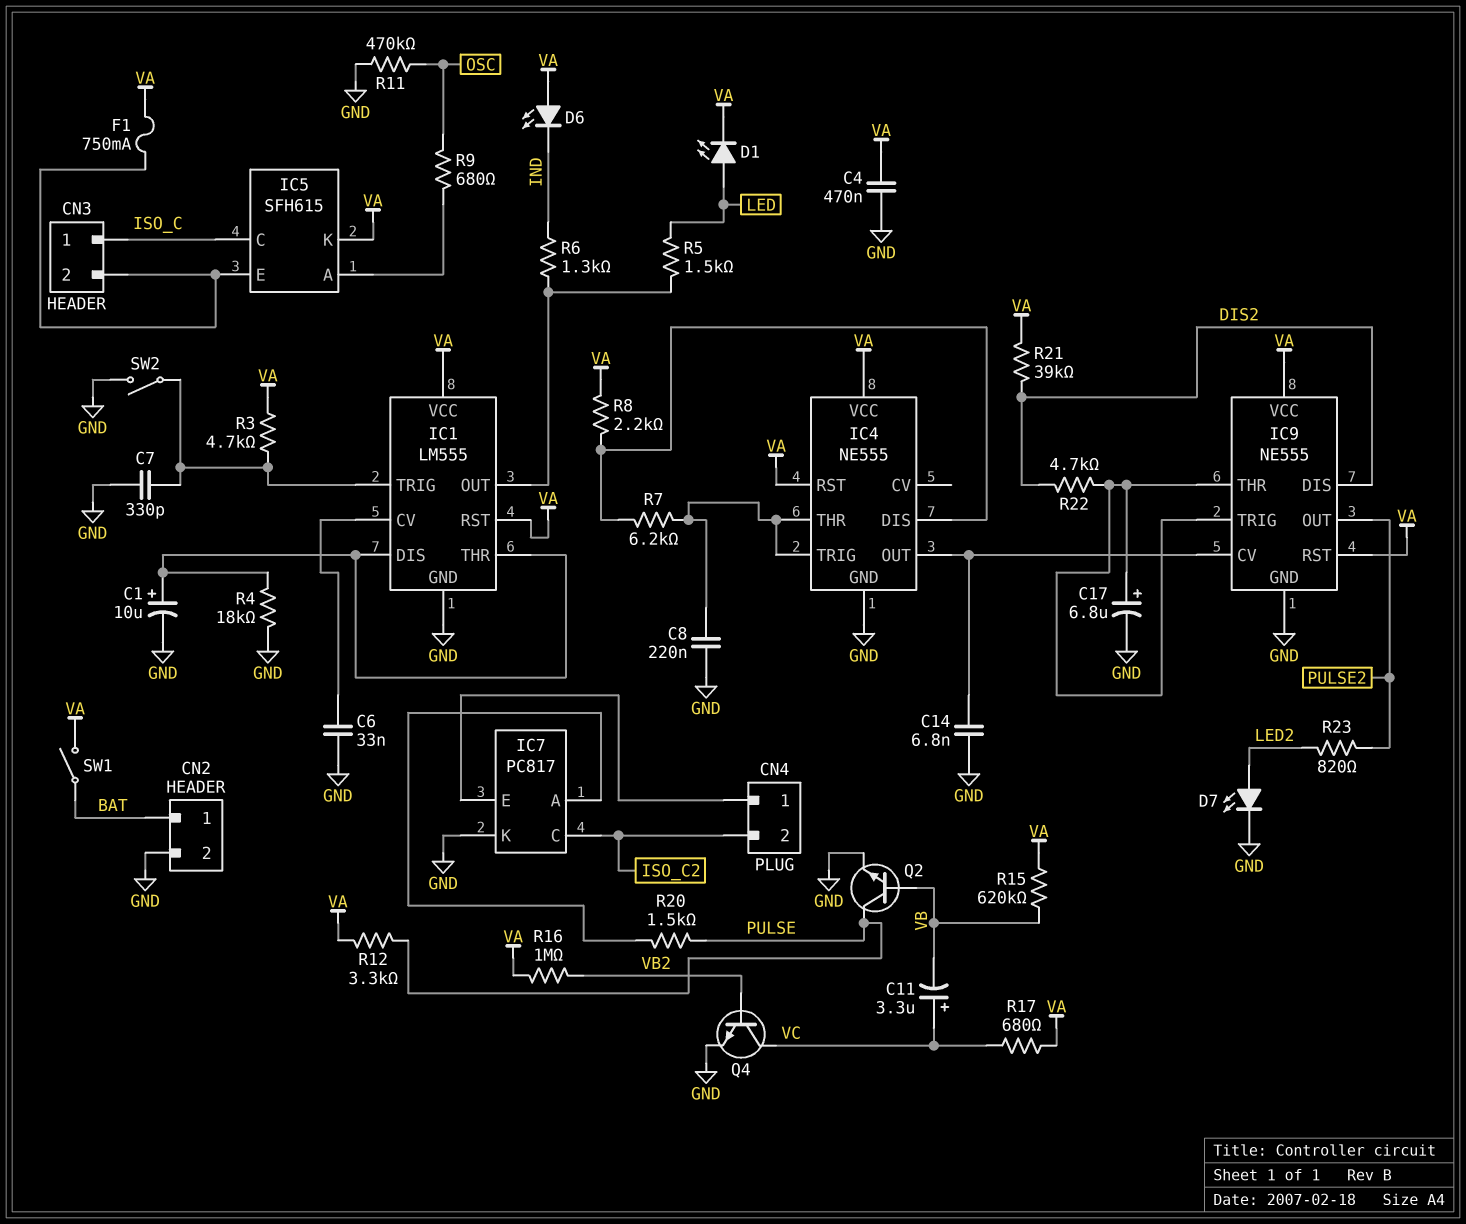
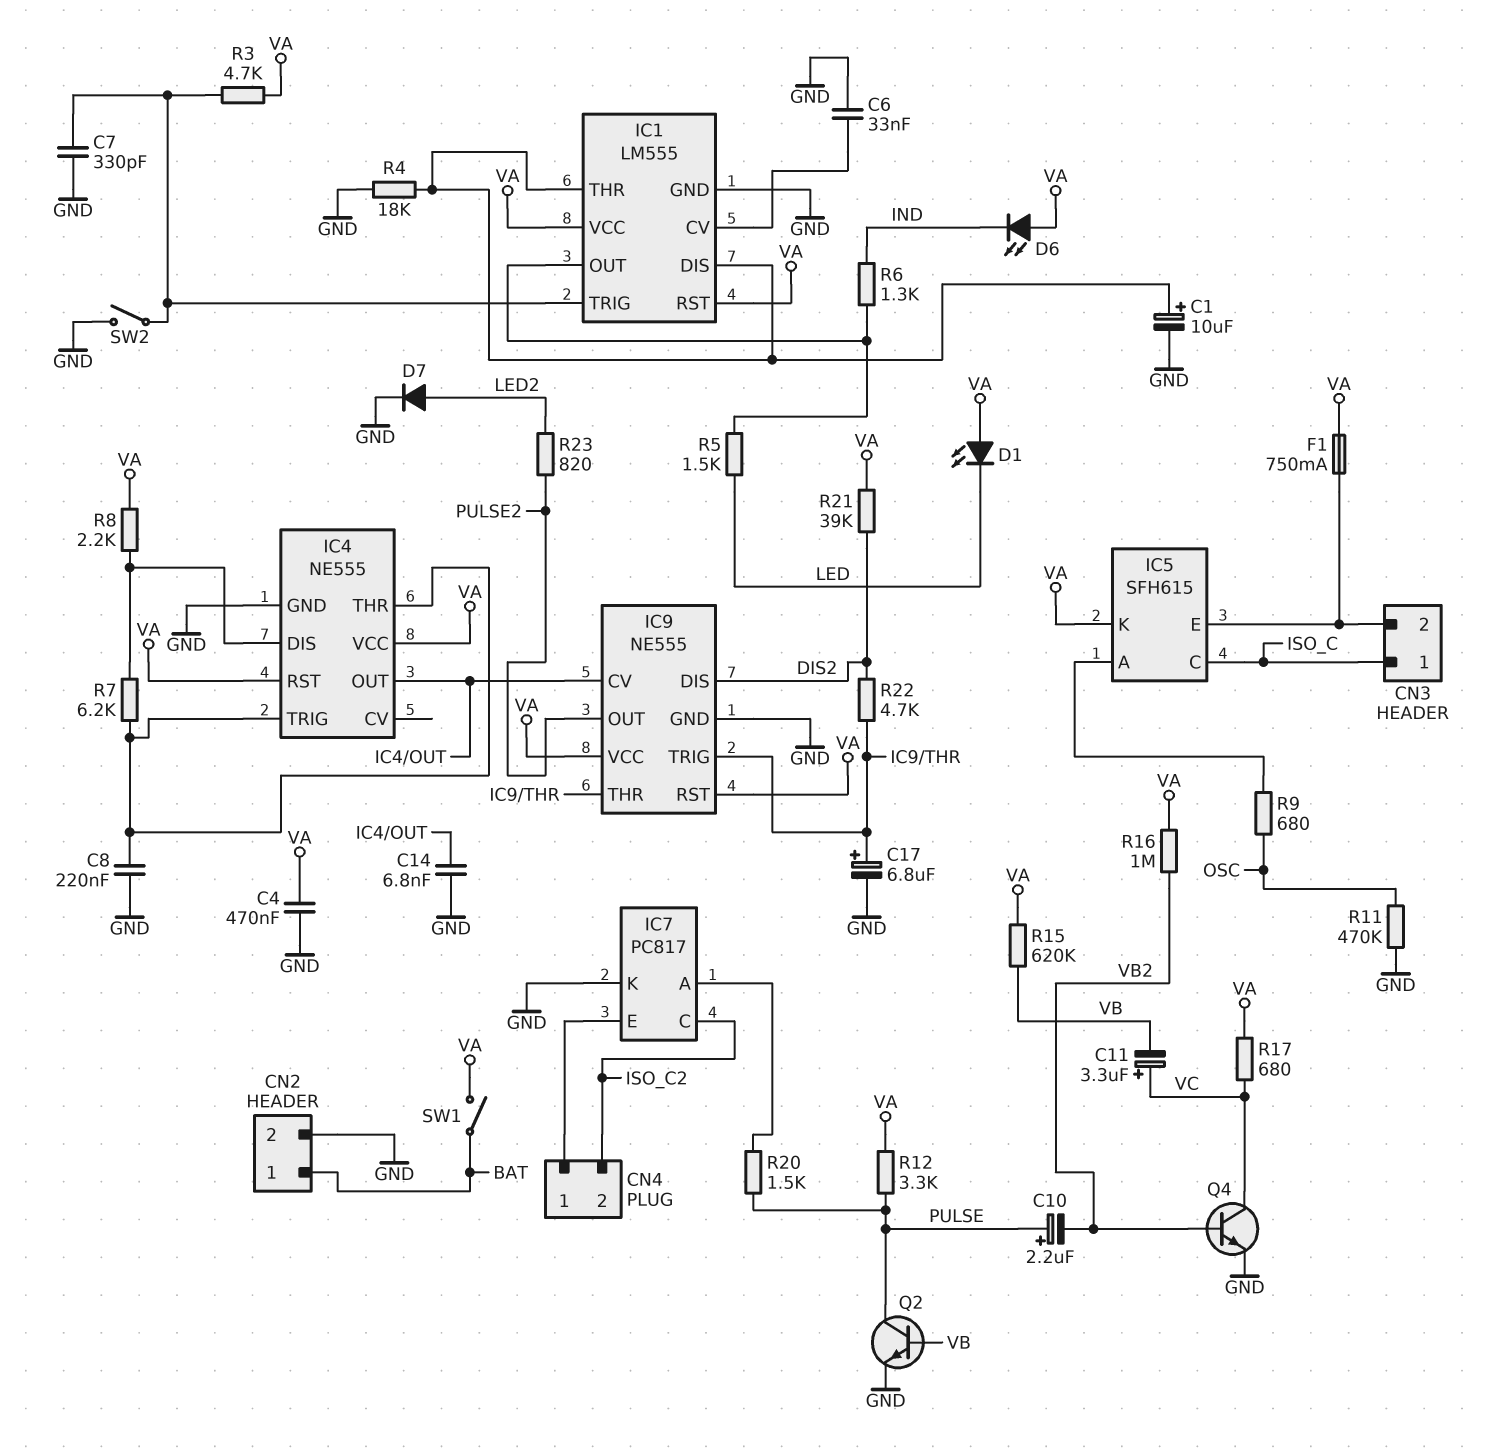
C10: none -> 2.2uF (plus PULSE, minus VB2)
D1: LED (A LED, K VA) -> LED (A VA, K LED)
D7: LED (A LED2, K GND) -> diode (A LED2, K GND)

